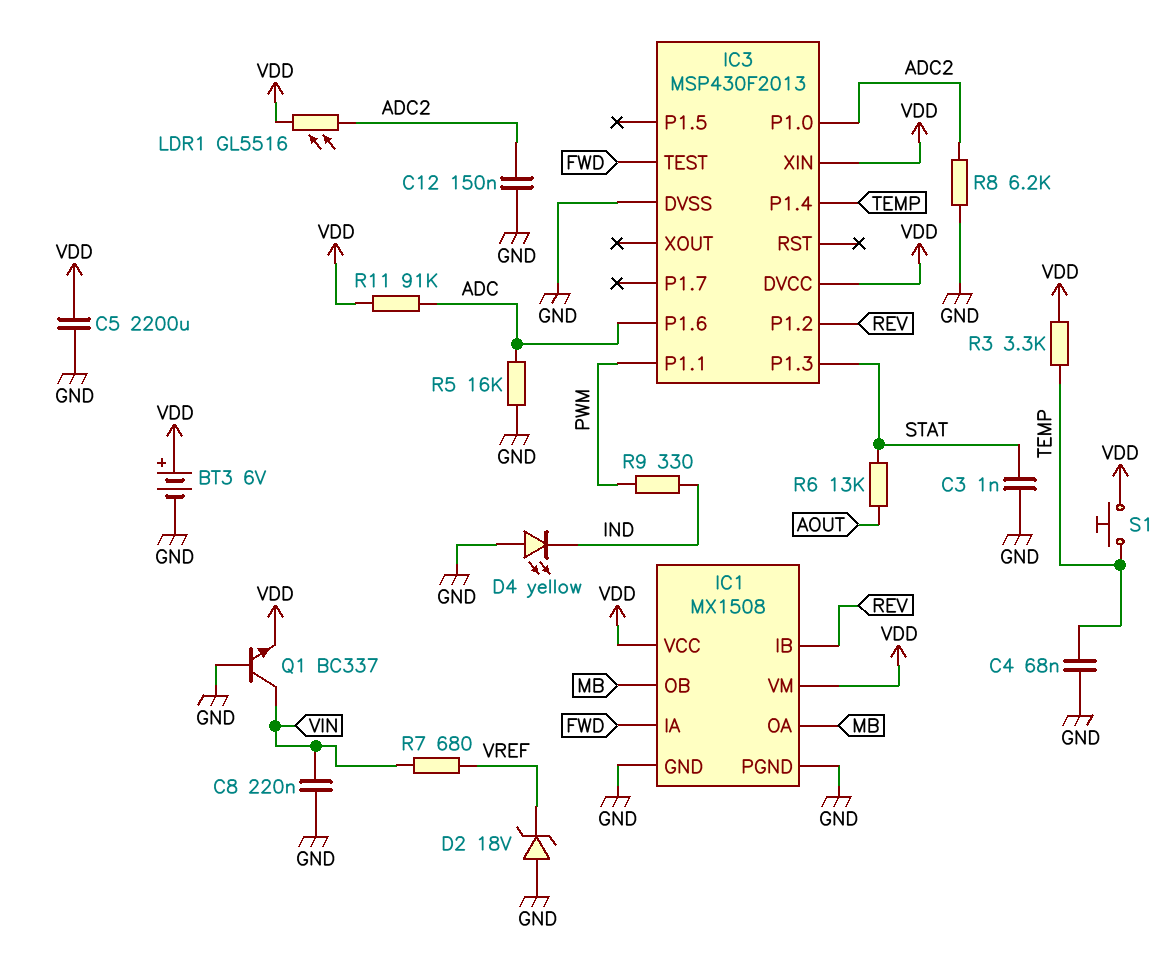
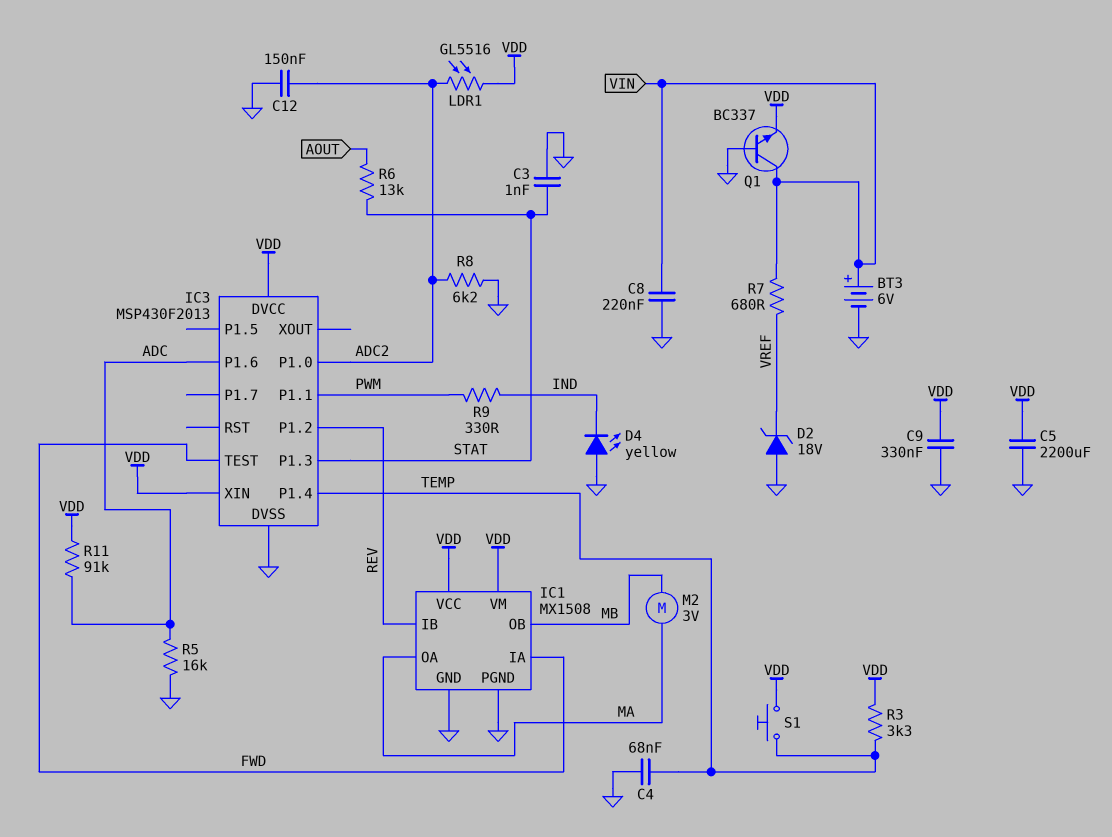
BT3: 6V (plus VDD, minus GND) -> 6V (plus VIN, minus GND)
C9: none -> 330nF (GND, VDD)
IC1 pin OA: MB -> MA
M2: none -> motor 3V (MA, MB)

